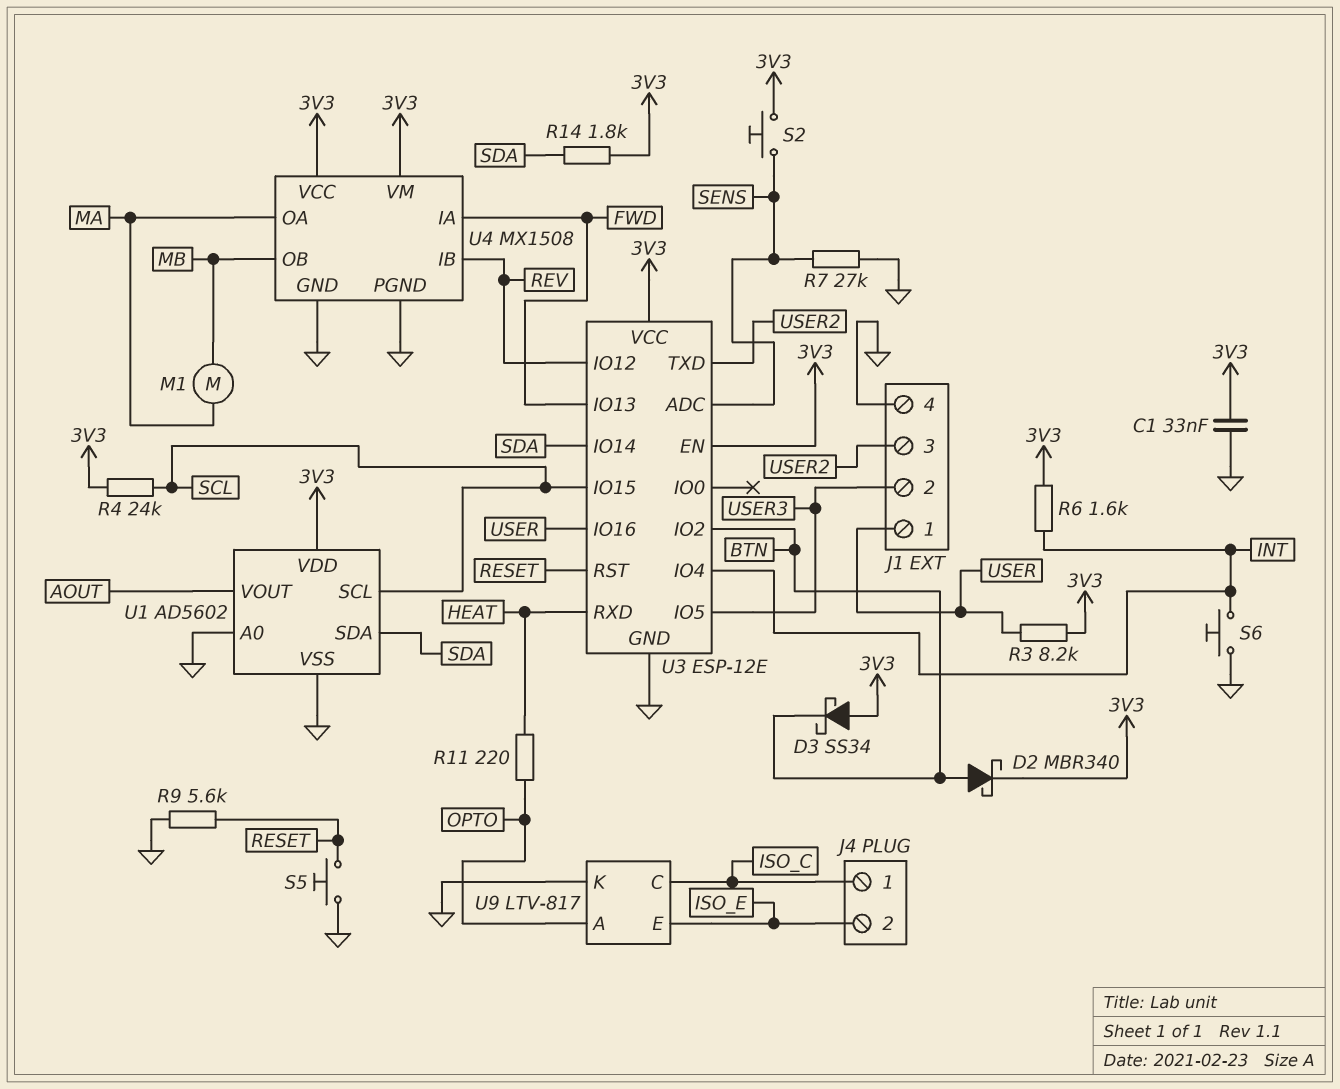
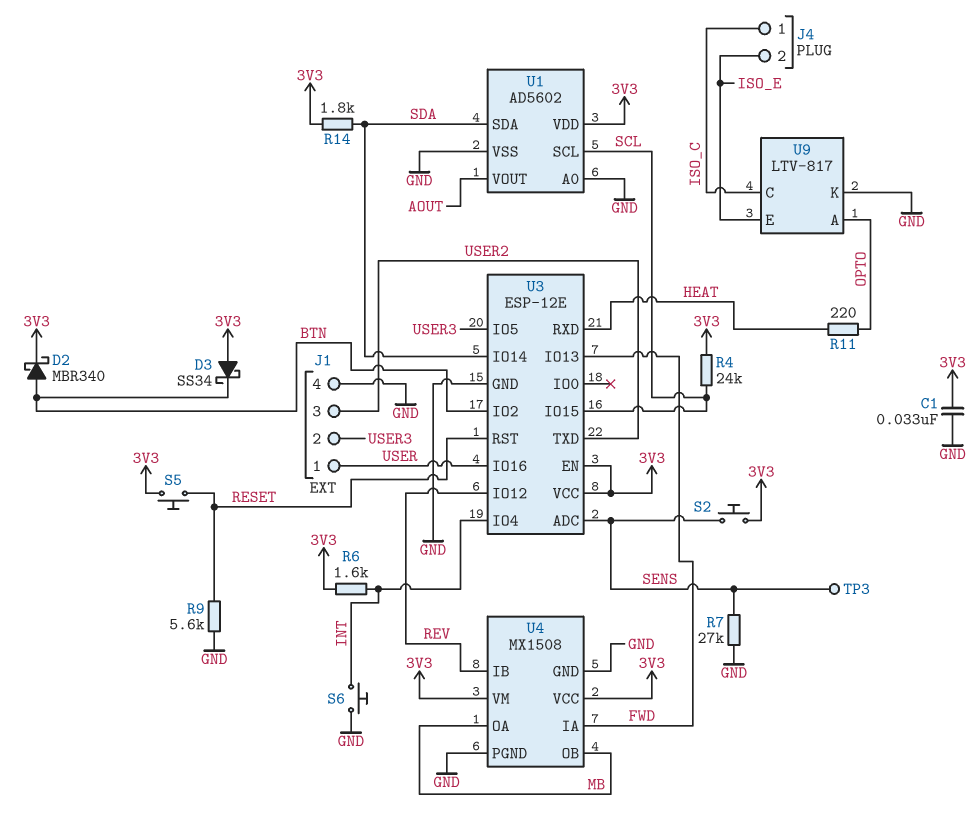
M1: motor (MA, MB) -> none
R3: 8.2k (3V3, USER) -> none
S5: button (GND, RESET) -> button (3V3, RESET)
TP3: none -> test point (SENS)
U4 pin OA: MA -> MB

